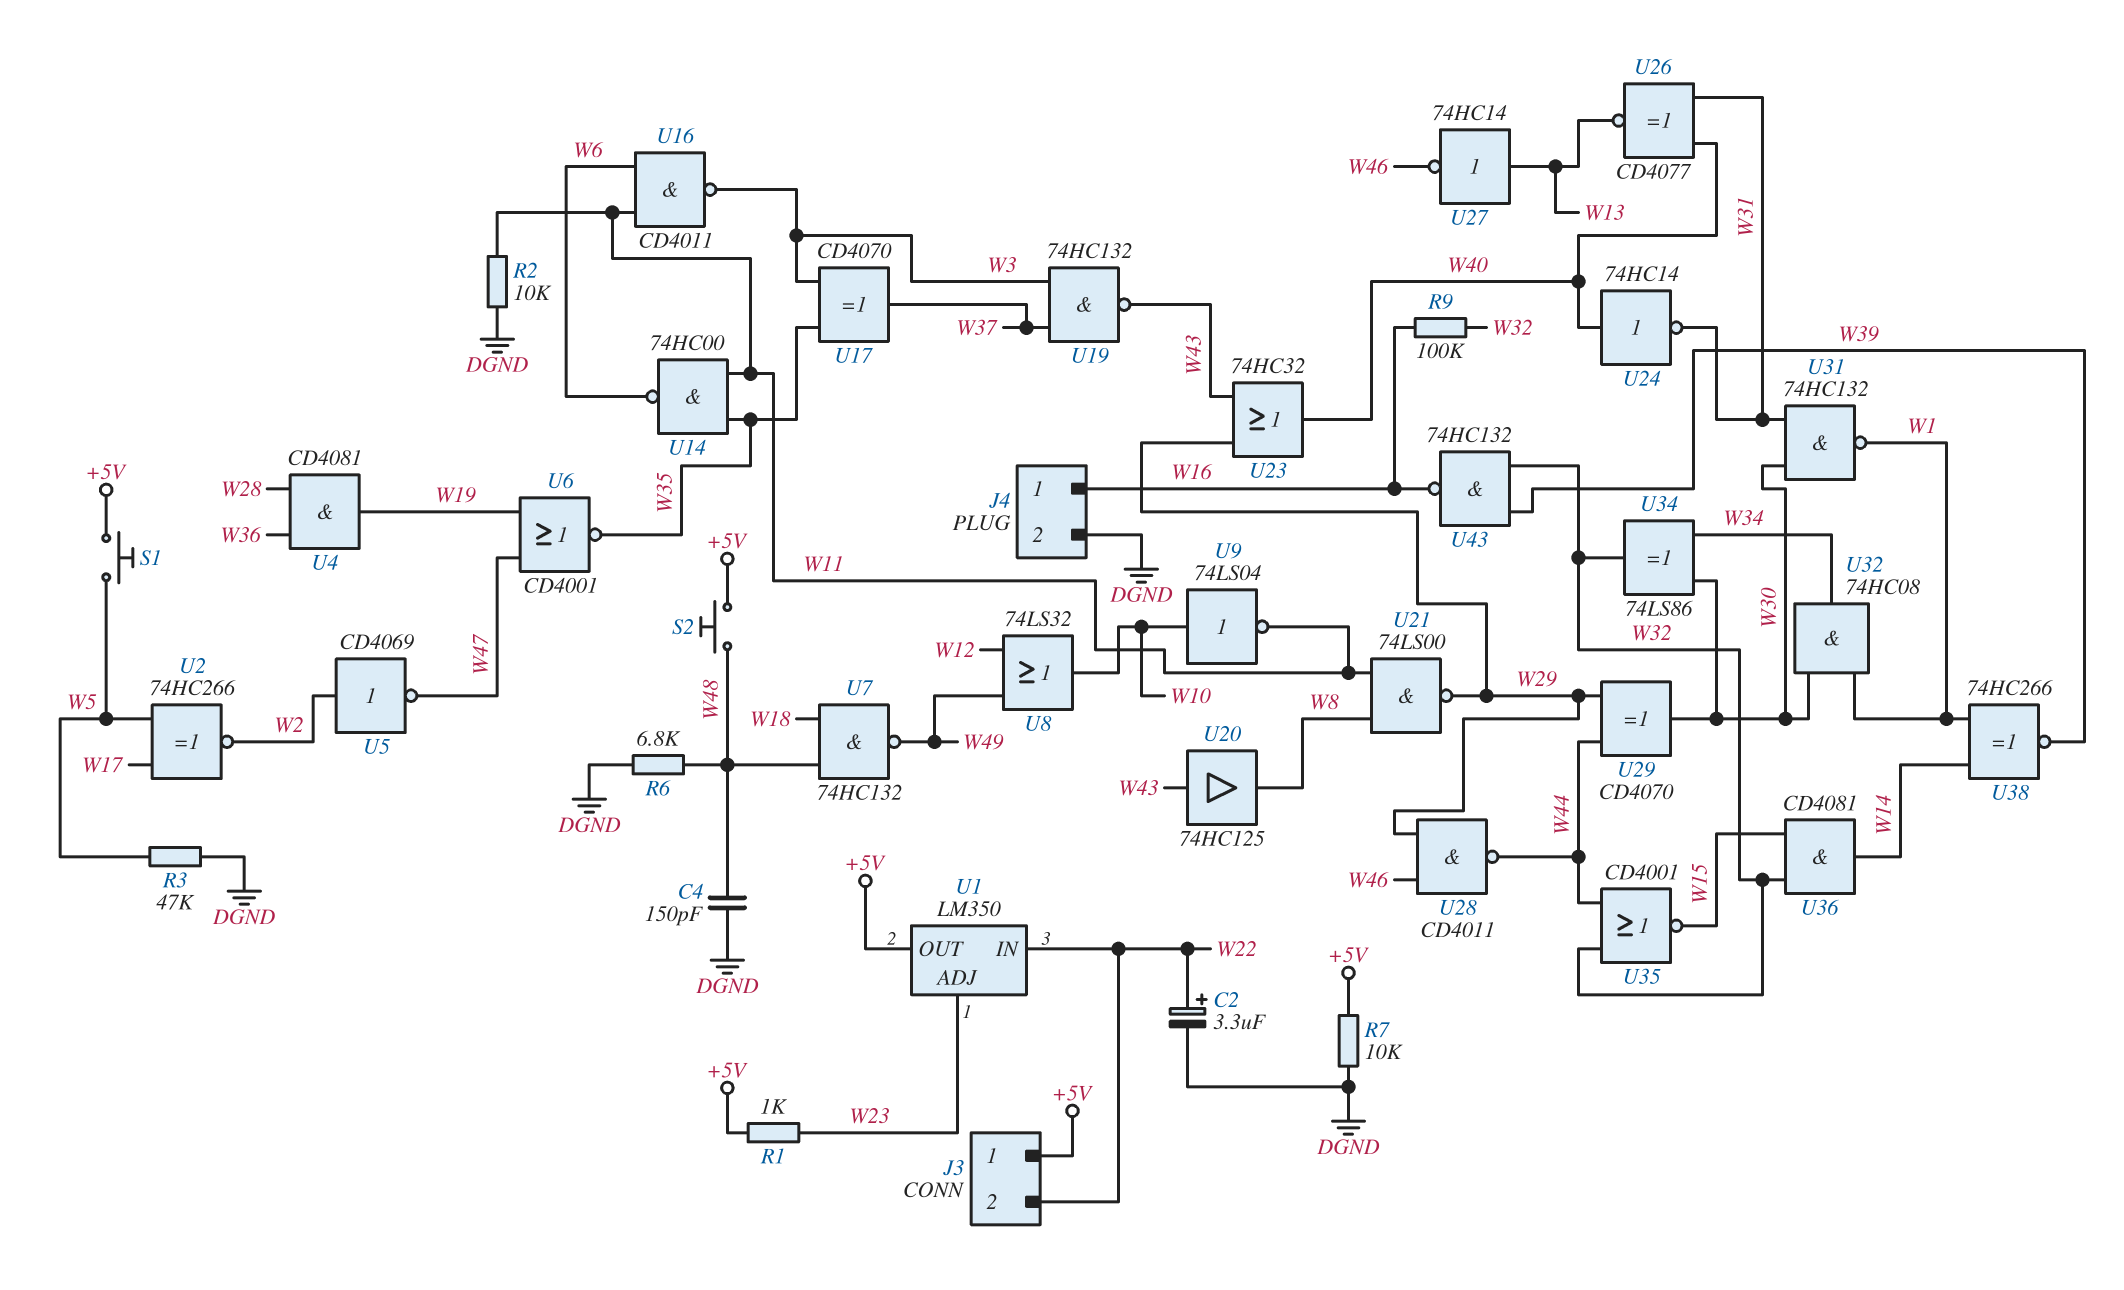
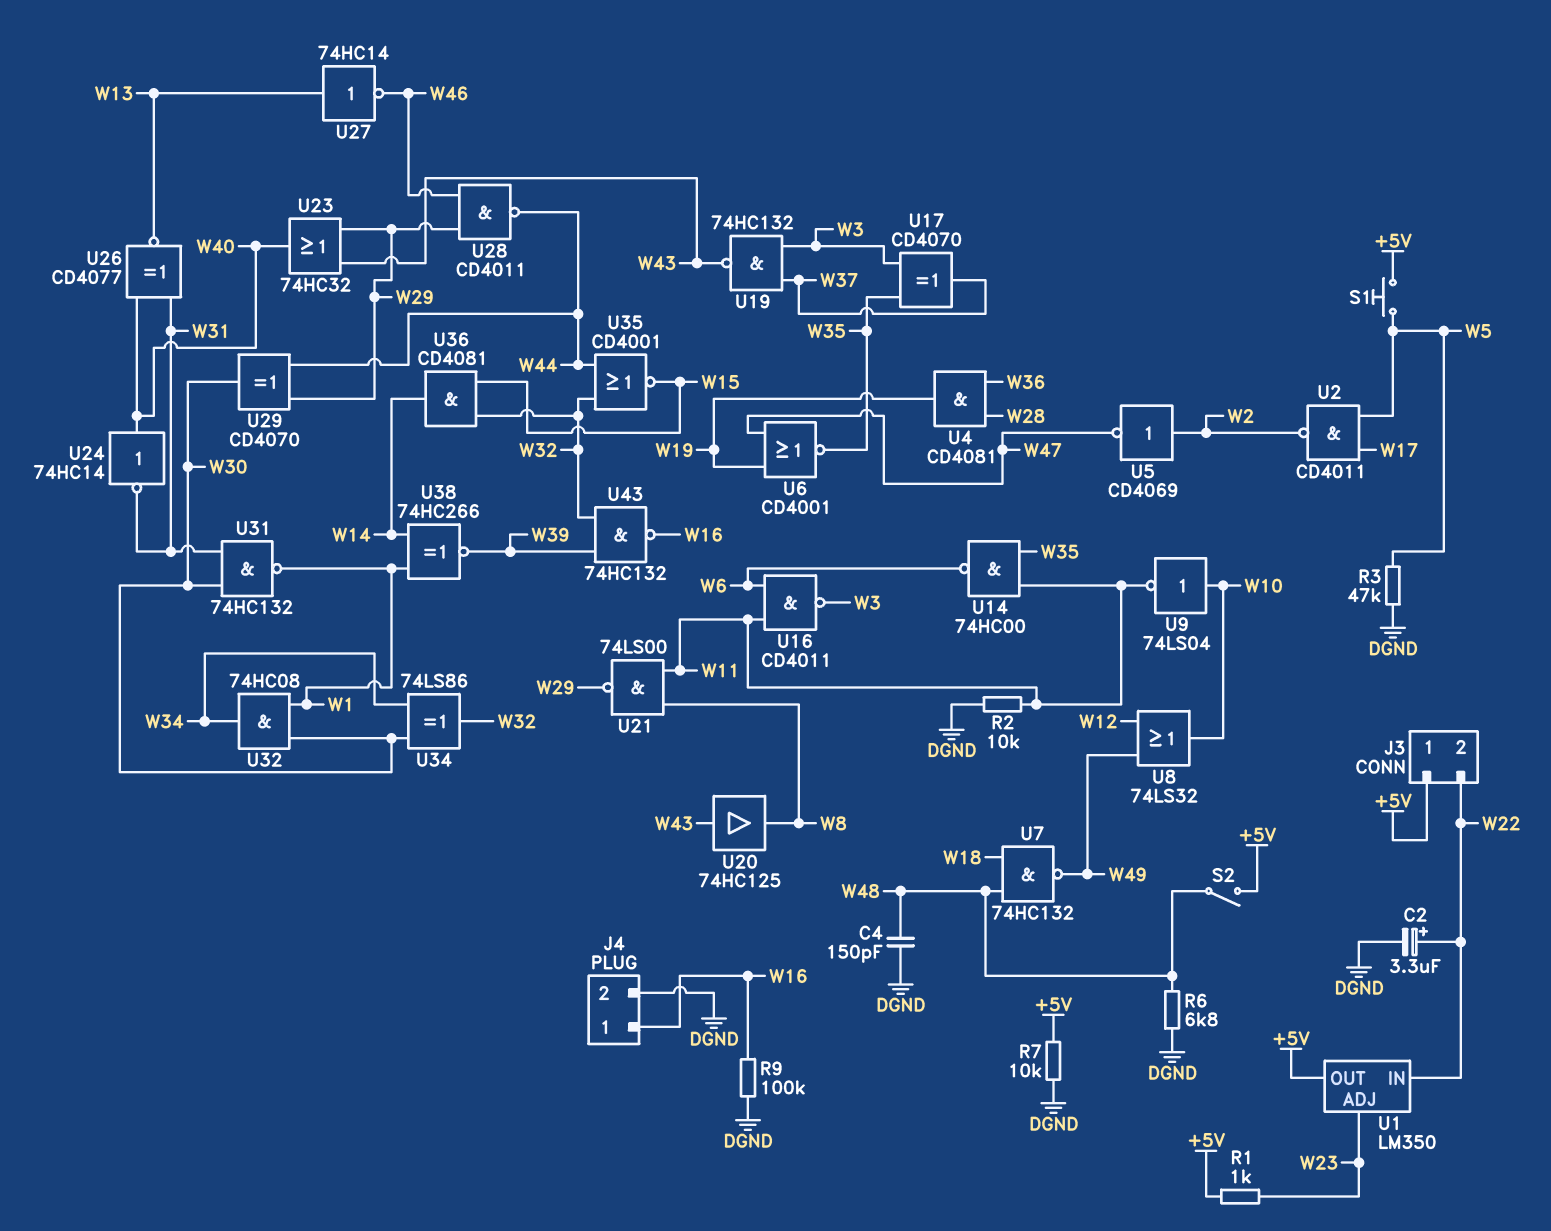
R9: 100k (W16, W32) -> 100k (DGND, W16)
S2: button (+5V, W48) -> switch (+5V, W48)
U2: XNOR 74HC266 (in W5, in W17, out W2) -> NAND CD4011 (in W5, in W17, out W2)

